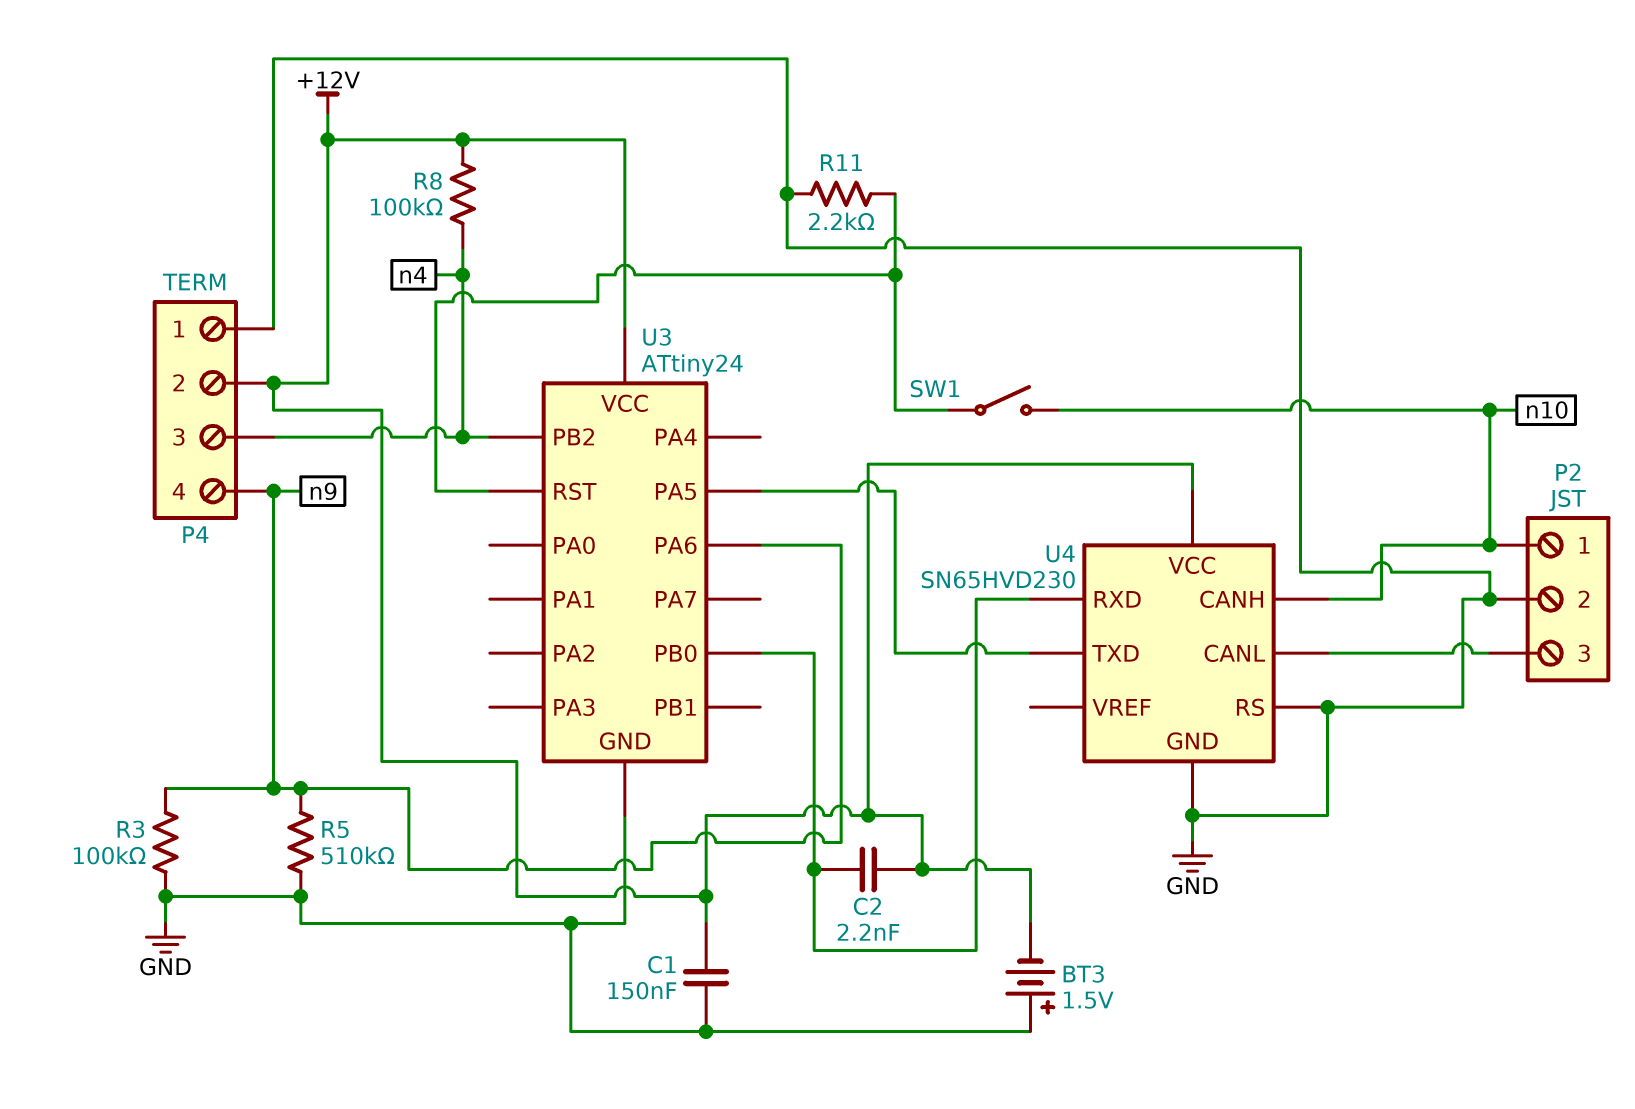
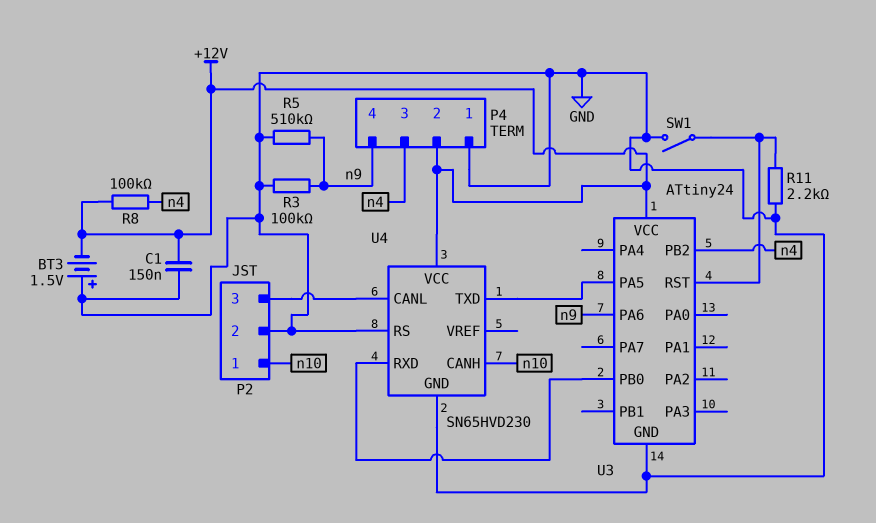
C2: 2.2nF (+12V, U3/PB0) -> none
SW1: switch (U3/RST, n10) -> switch (GND, U3/RST)

